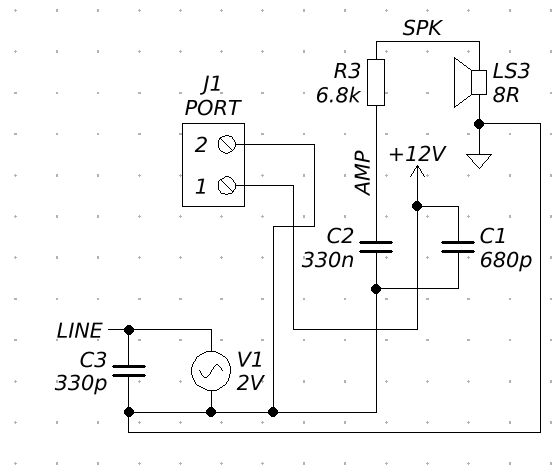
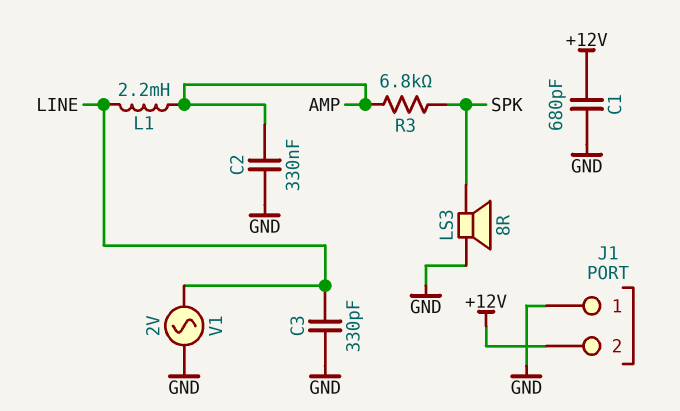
J1 pin 1: +12V -> GND
J1 pin 2: GND -> +12V
L1: none -> 2.2mH (AMP, LINE)

